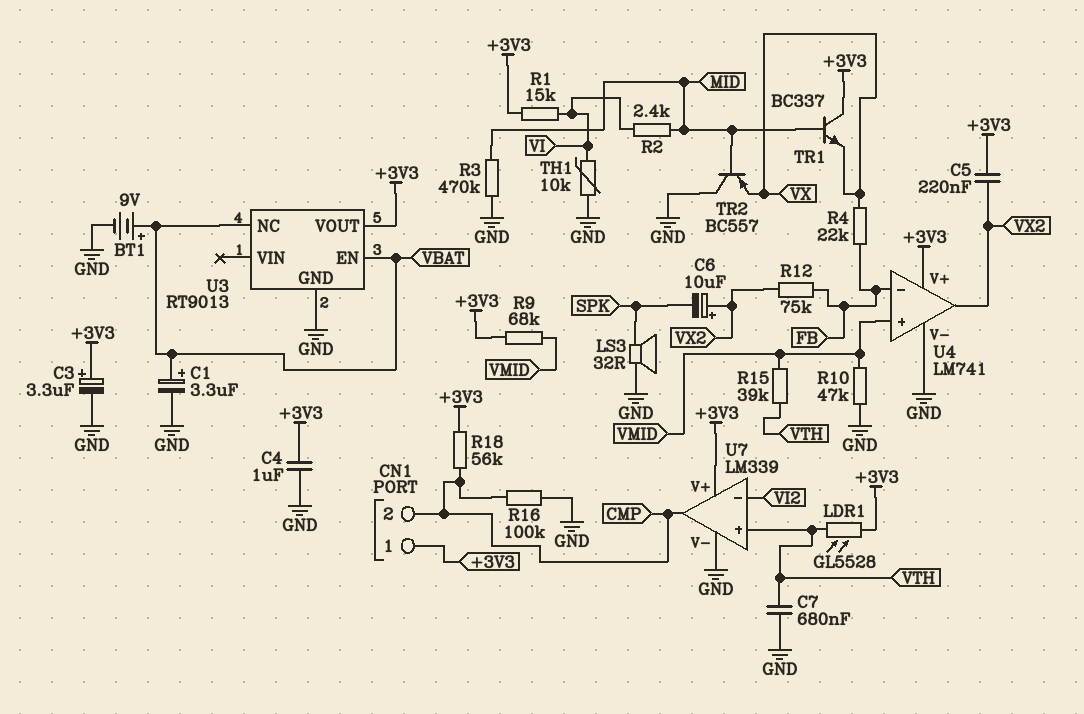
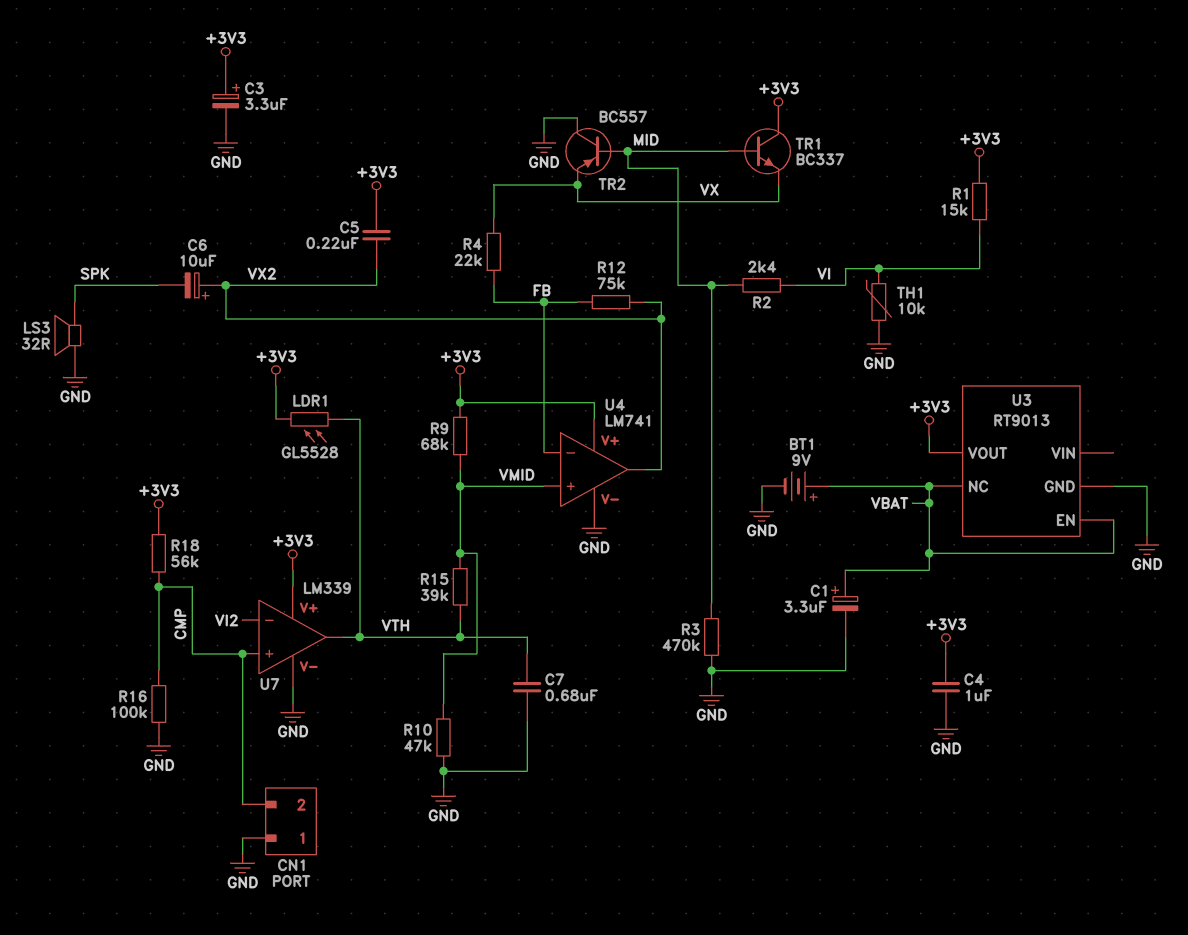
CN1 pin 1: +3V3 -> GND
U7 pin in+: VTH -> CMP
U7 pin out: CMP -> VTH

